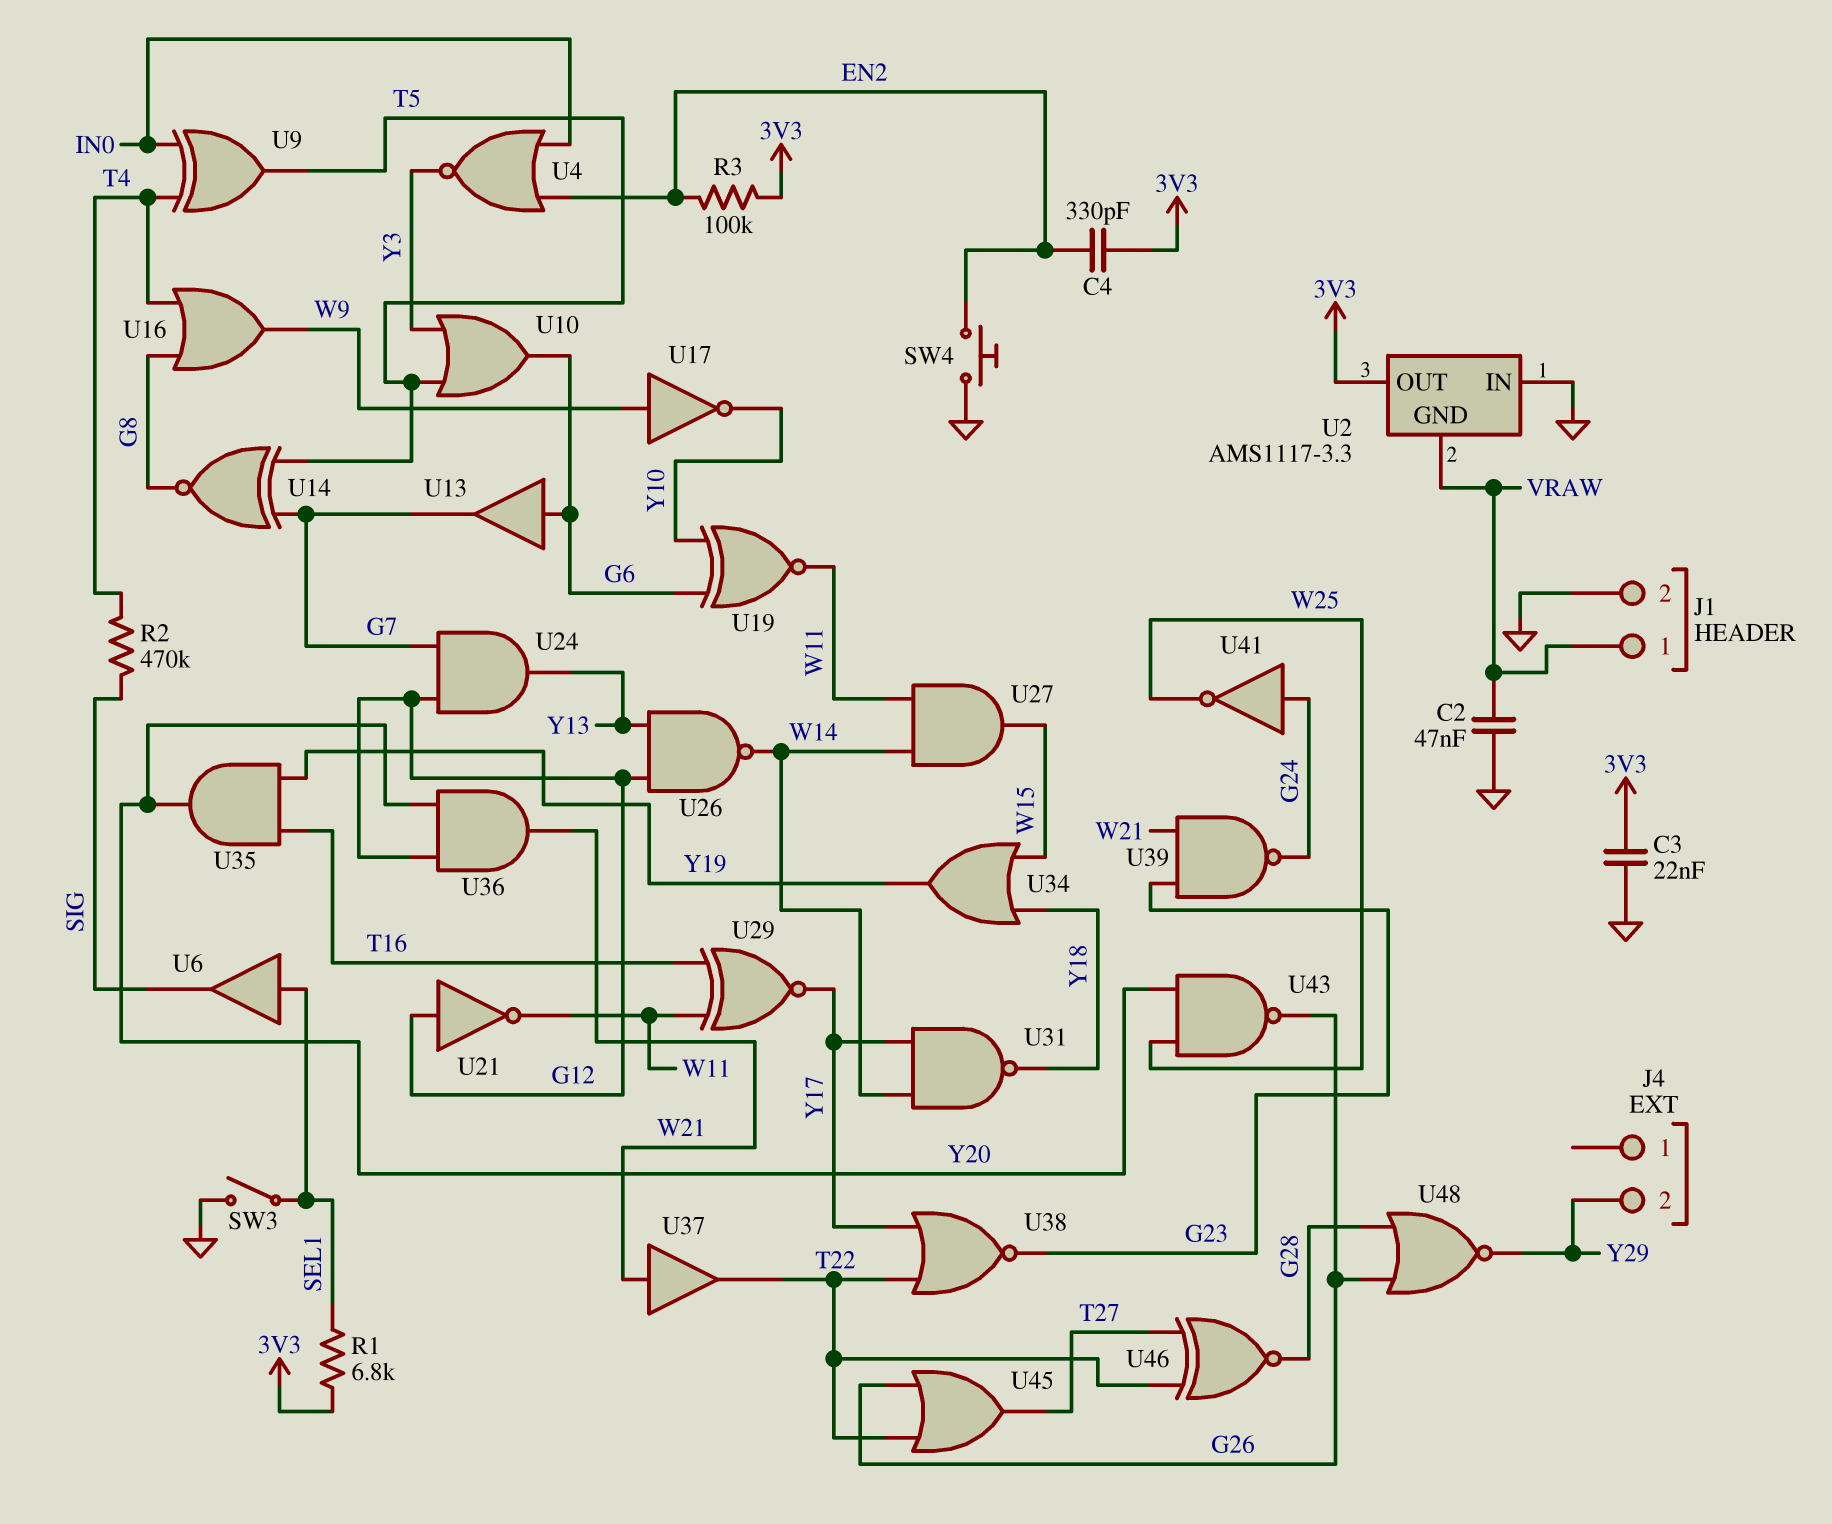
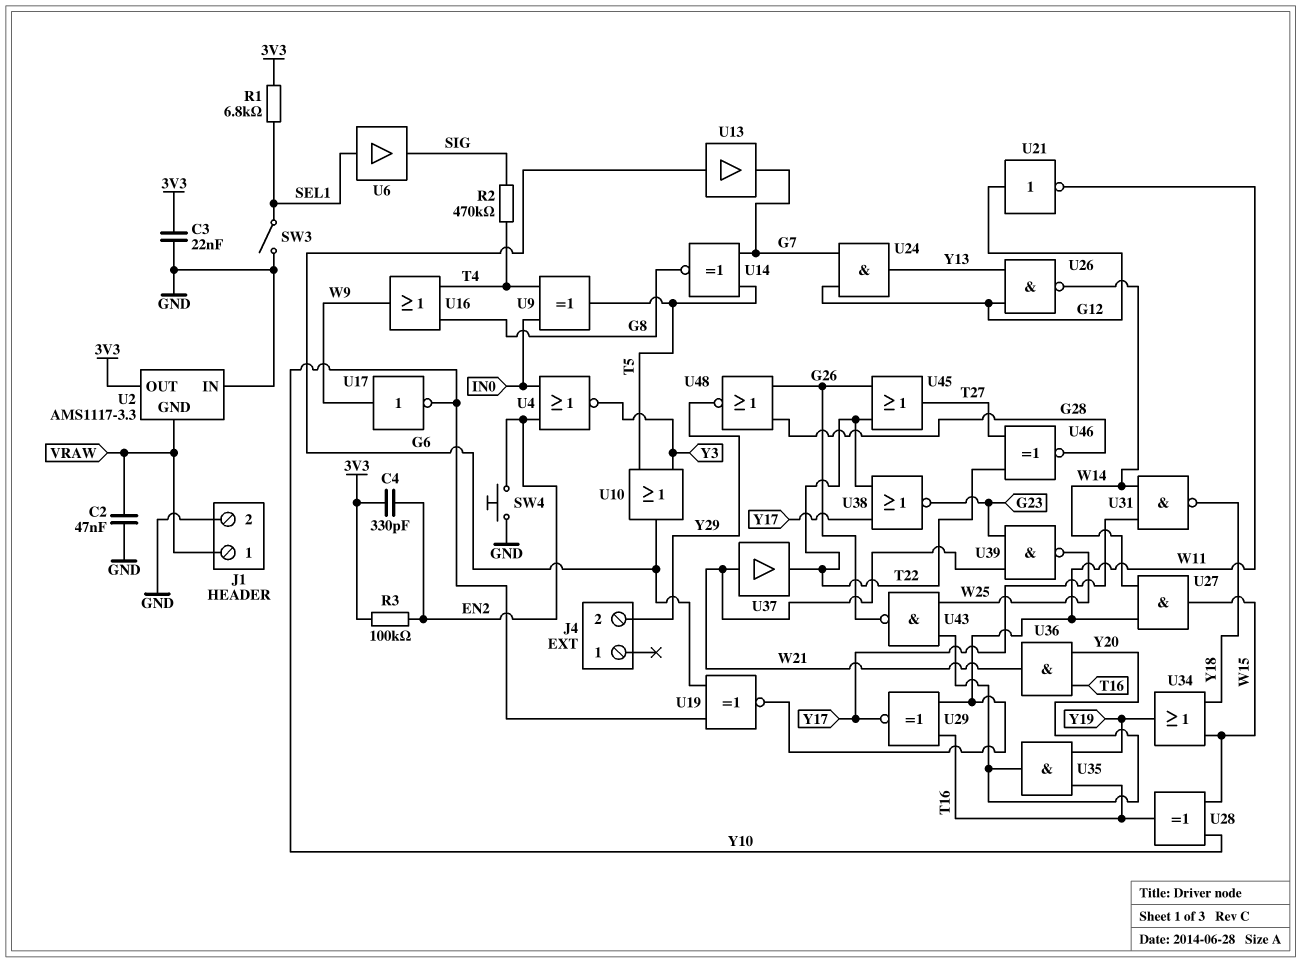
U28: none -> XOR (in W15, in Y10, out T16)
U36: AND (in G12, in Y20, out W21) -> AND (in T16, in Y20, out W21)
U39: NAND (in G23, in W21, out G24) -> NAND (in G23, in W21, out W25)
U41: NOT (in G24, out W25) -> none

